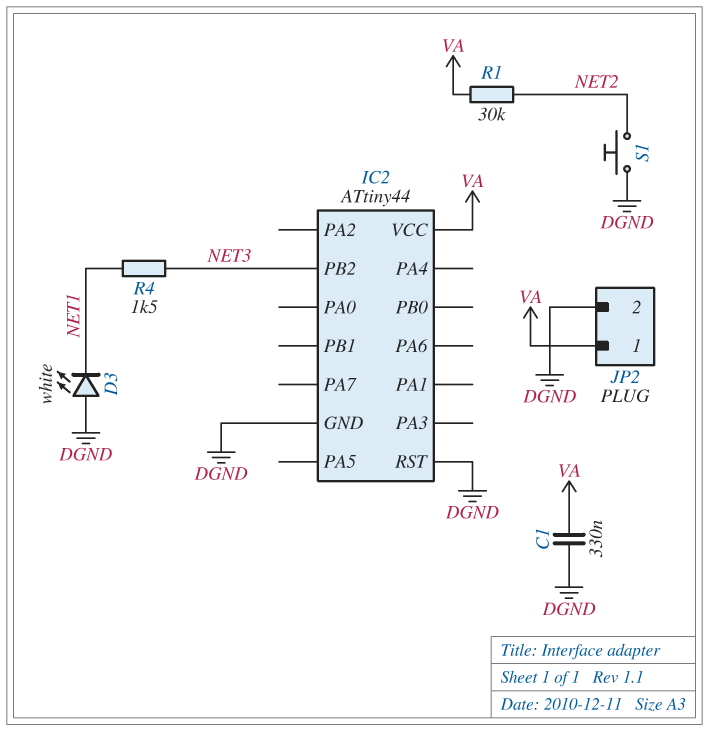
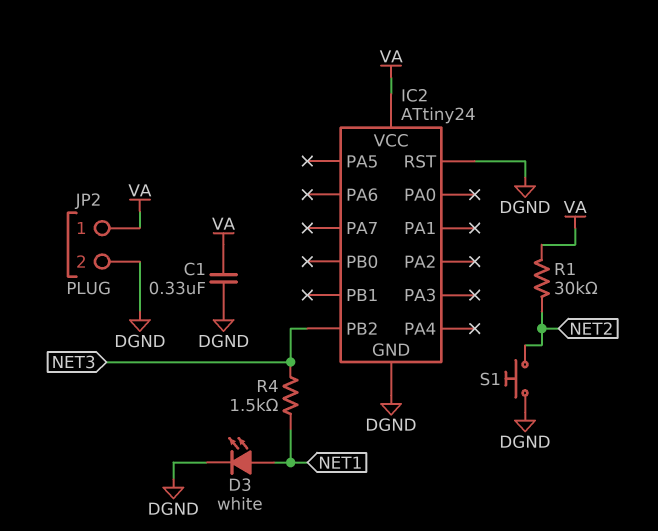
D3: LED white (A DGND, K NET1) -> LED white (A NET1, K DGND)
IC2: ATtiny44 -> ATtiny24

